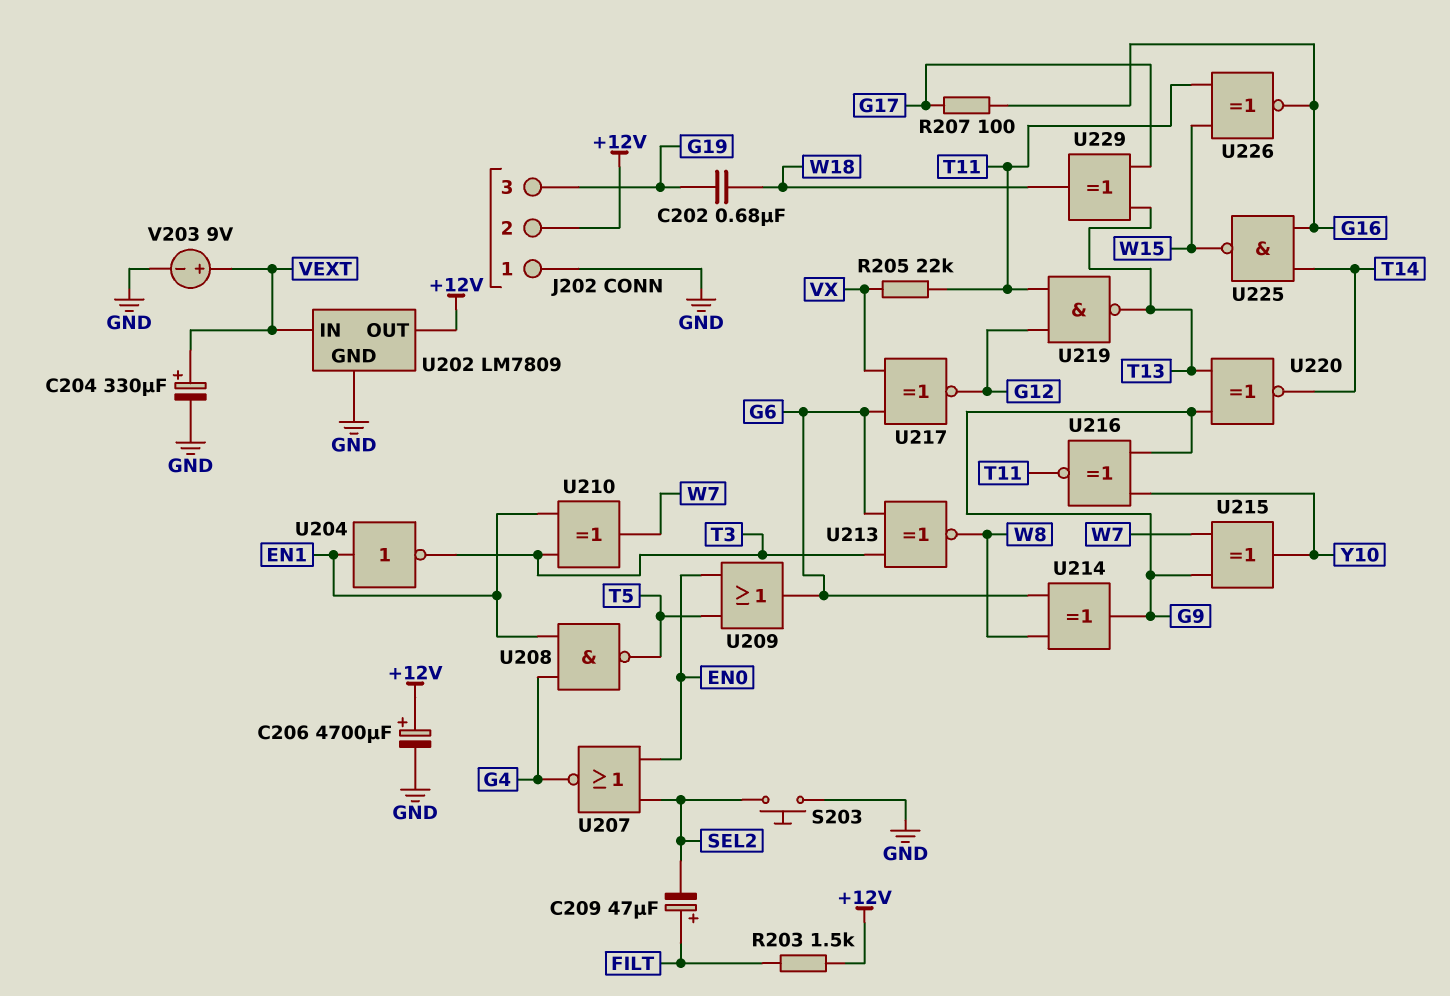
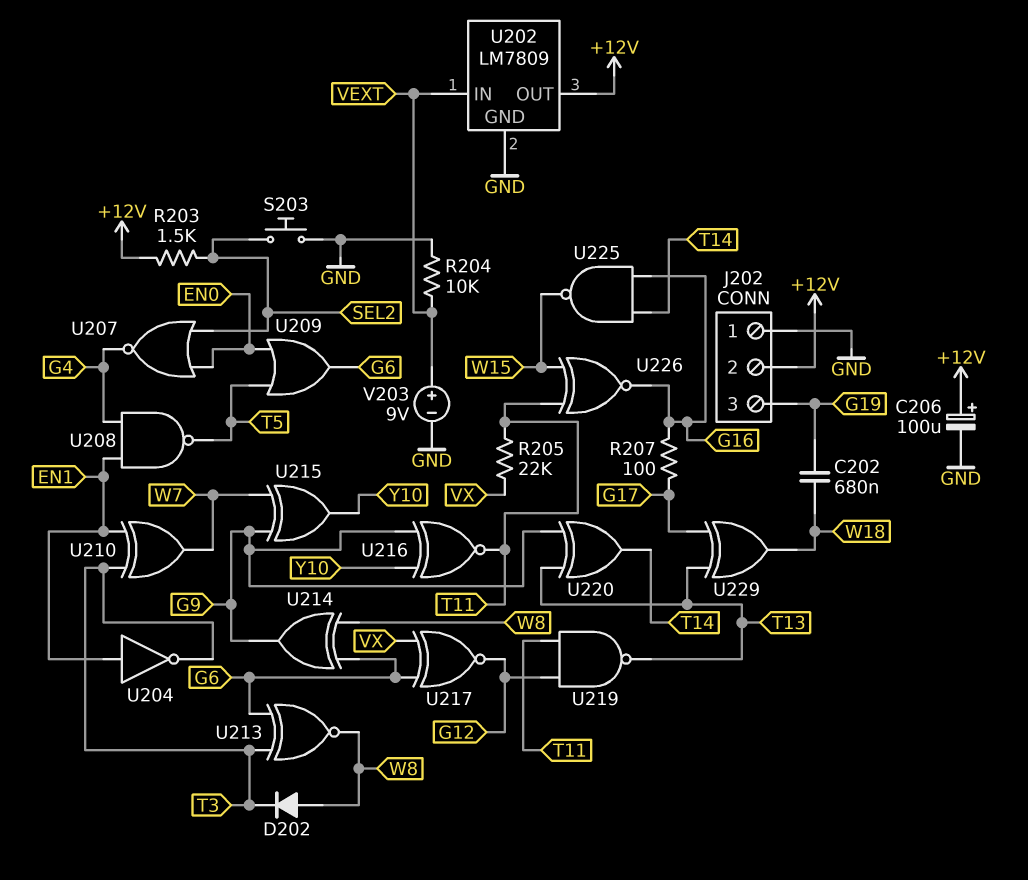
C204: 330uF (plus VEXT, minus GND) -> none
C206: 4700uF (plus +12V, minus GND) -> 100uF (plus +12V, minus GND)
C209: 47uF (plus FILT, minus SEL2) -> none
D202: none -> diode (A W8, K T3)
R203: 1.5k (+12V, FILT) -> 1.5k (+12V, SEL2)
R204: none -> 10k (GND, VEXT)
U220: XNOR (in G9, in T13, out T14) -> XOR (in G9, in T13, out T14)

